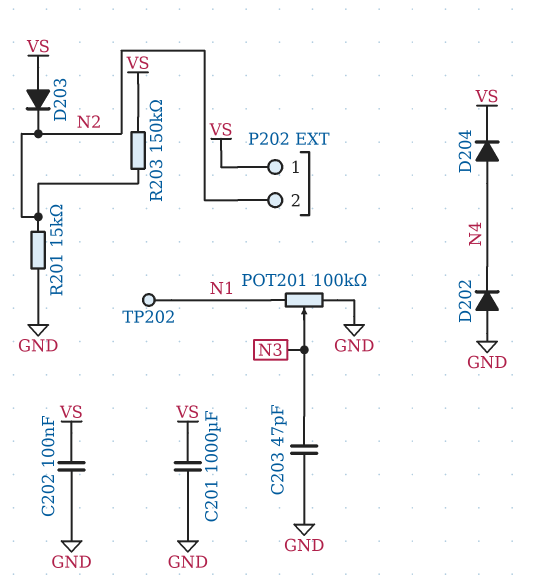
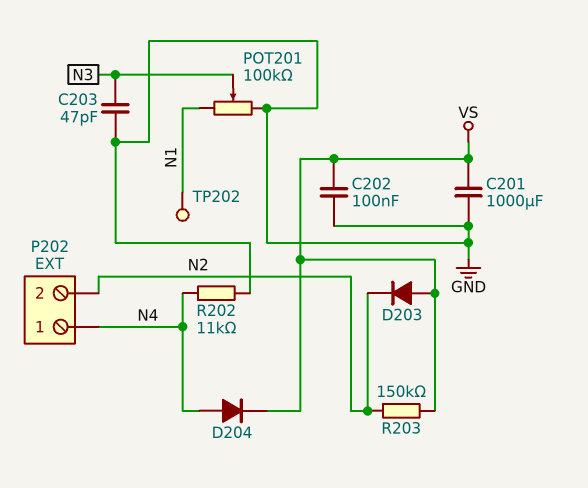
D202: diode (A GND, K N4) -> none
P202 pin 1: VS -> N4
R201: 15k (GND, N2) -> none
R202: none -> 11k (GND, N4)

